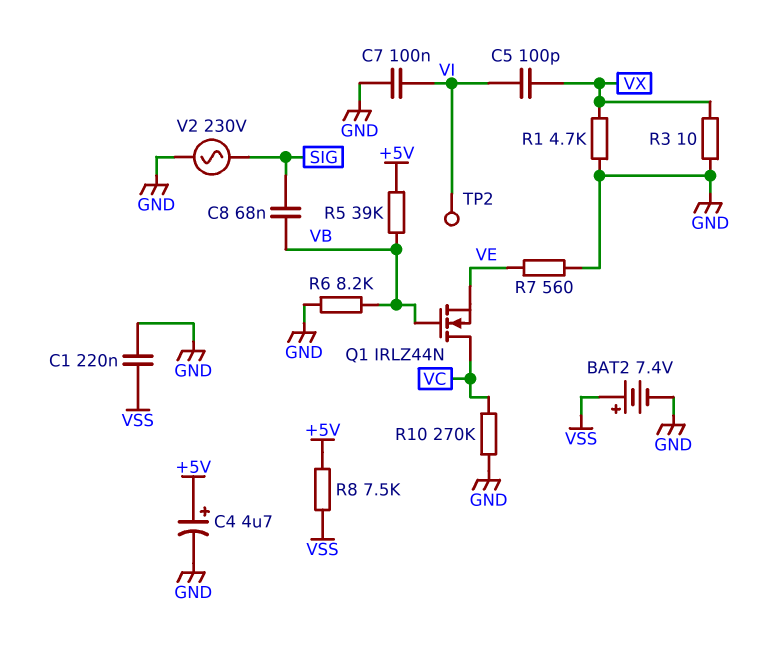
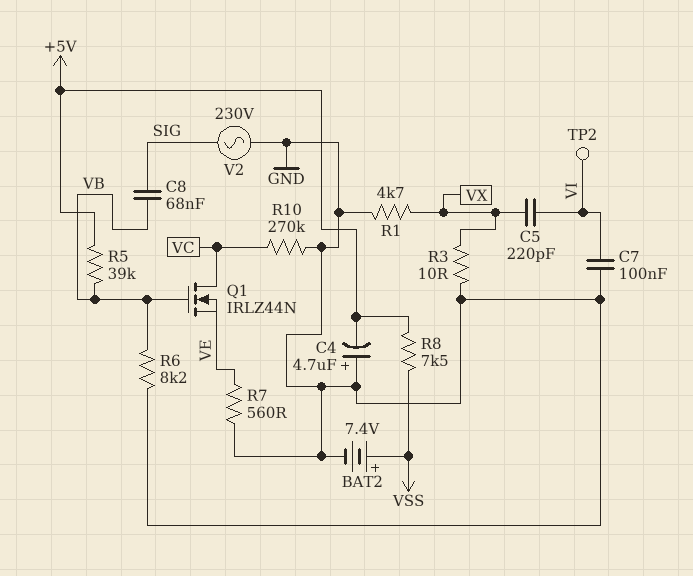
C1: 220nF (GND, VSS) -> none
C4: 4.7uF (plus +5V, minus GND) -> 4.7uF (plus GND, minus +5V)
C5: 100pF (VI, VX) -> 220pF (VI, VX)

